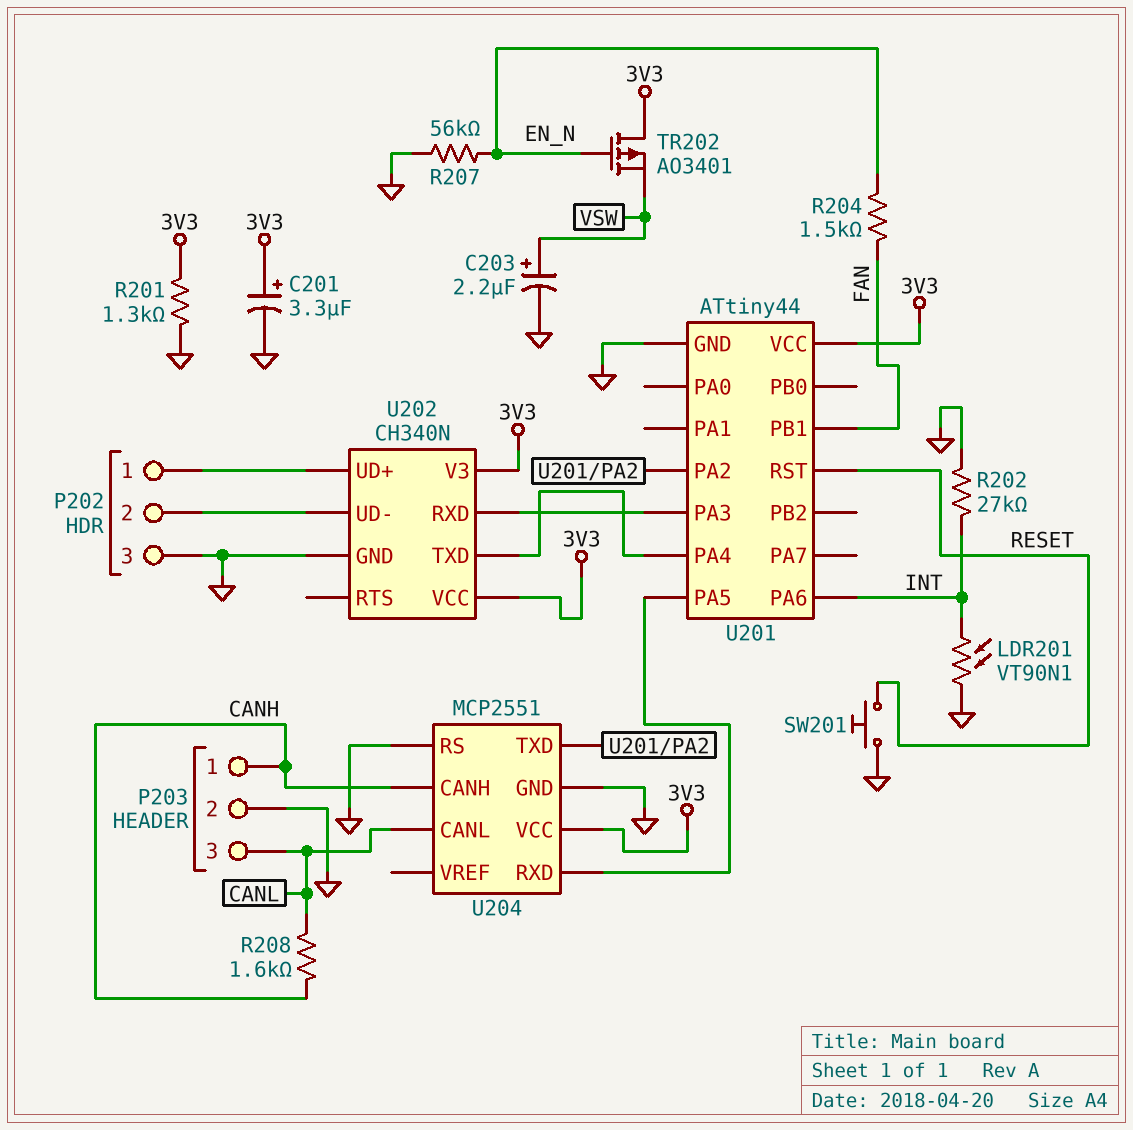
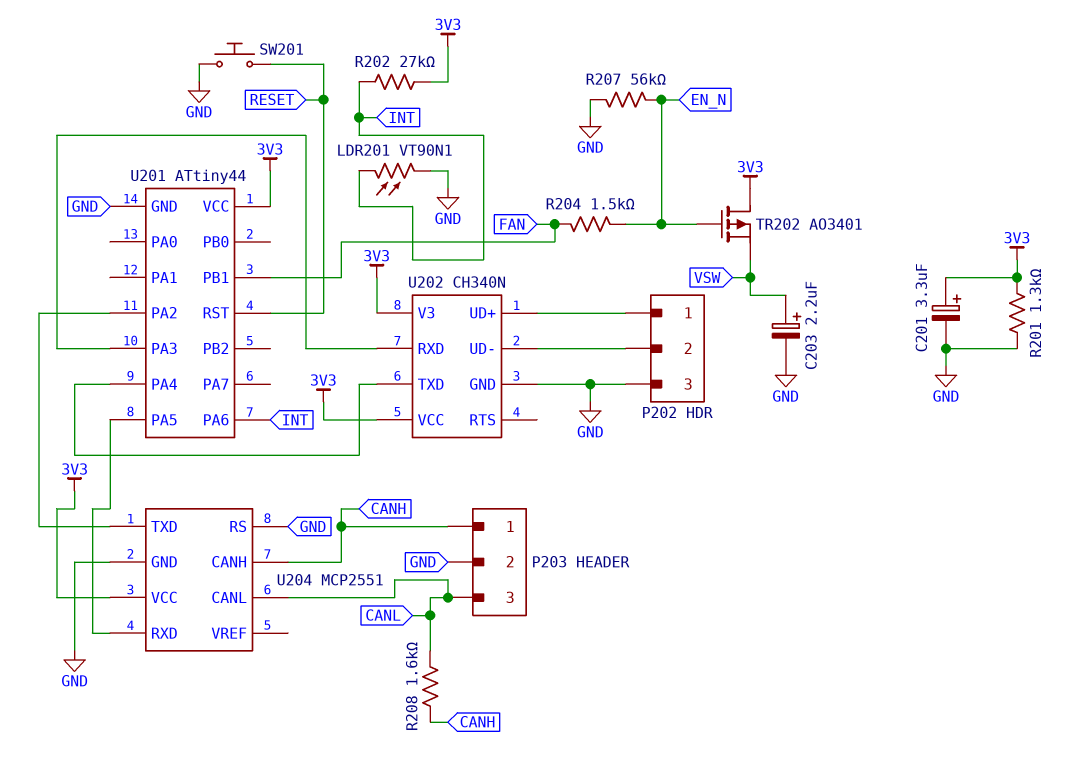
R202: 27k (GND, INT) -> 27k (3V3, INT)

